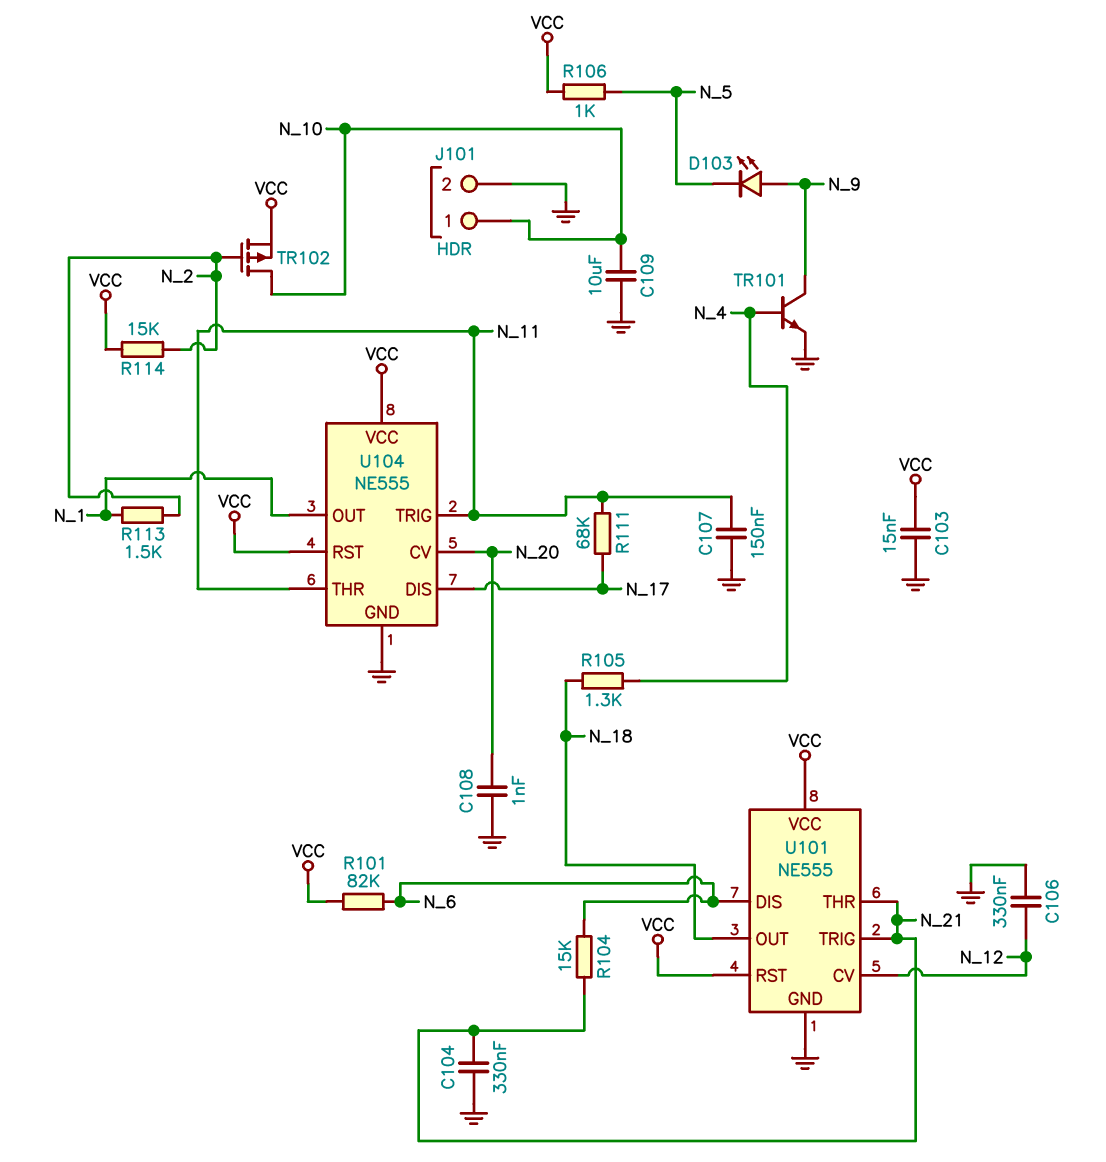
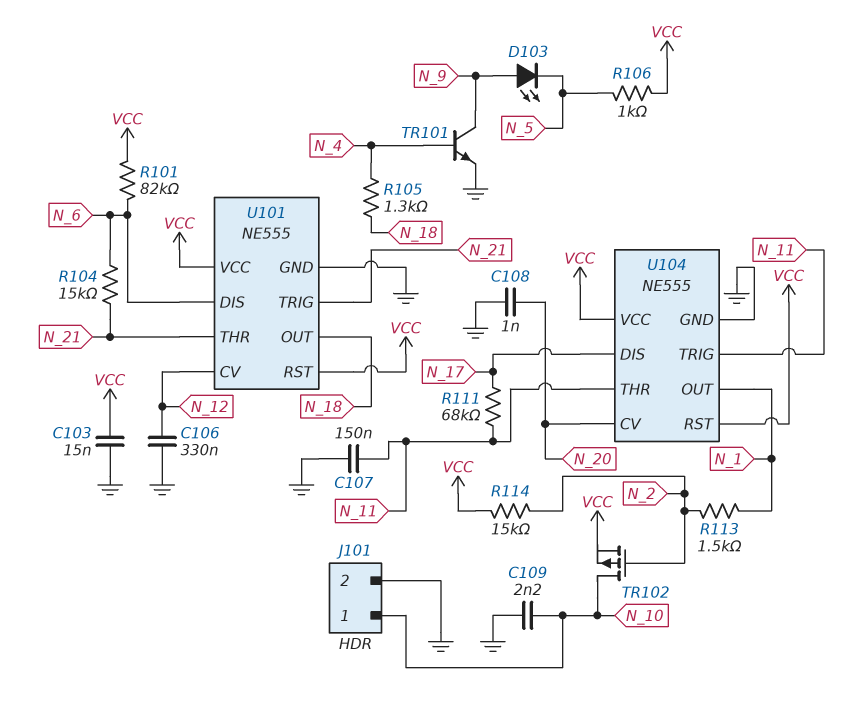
C104: 330nF (GND, N_21) -> none
C109: 10uF (GND, N_10) -> 2.2nF (GND, N_10)

